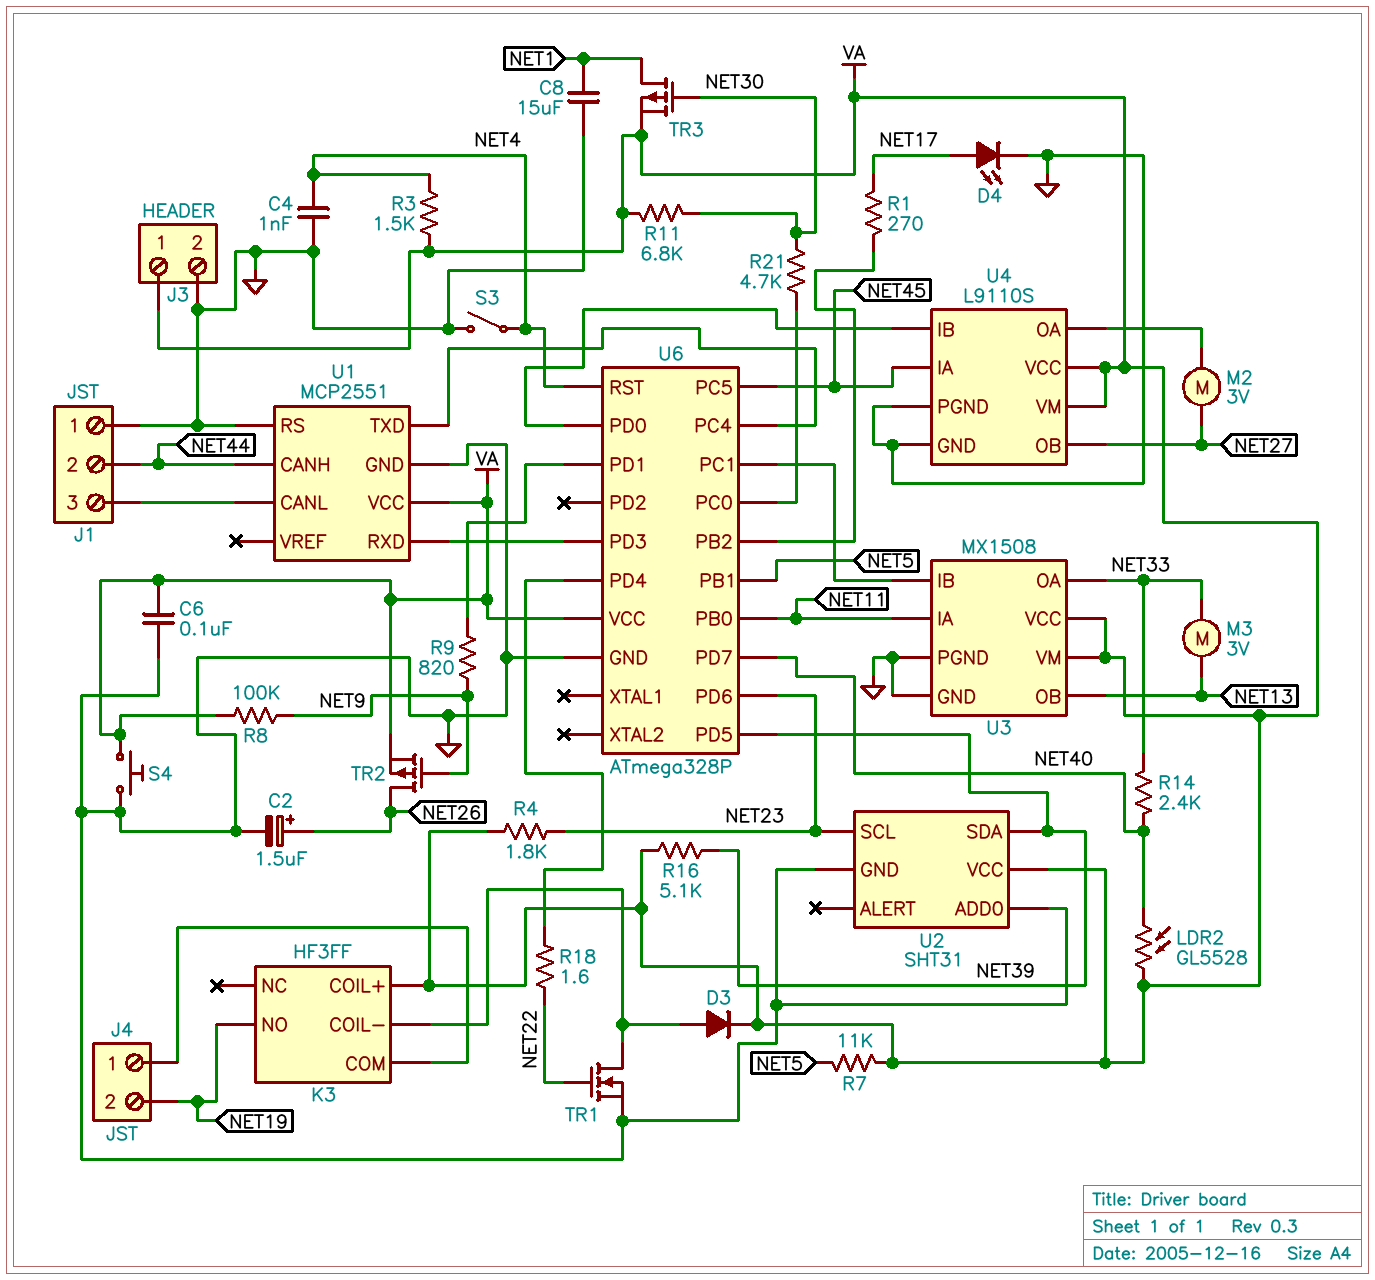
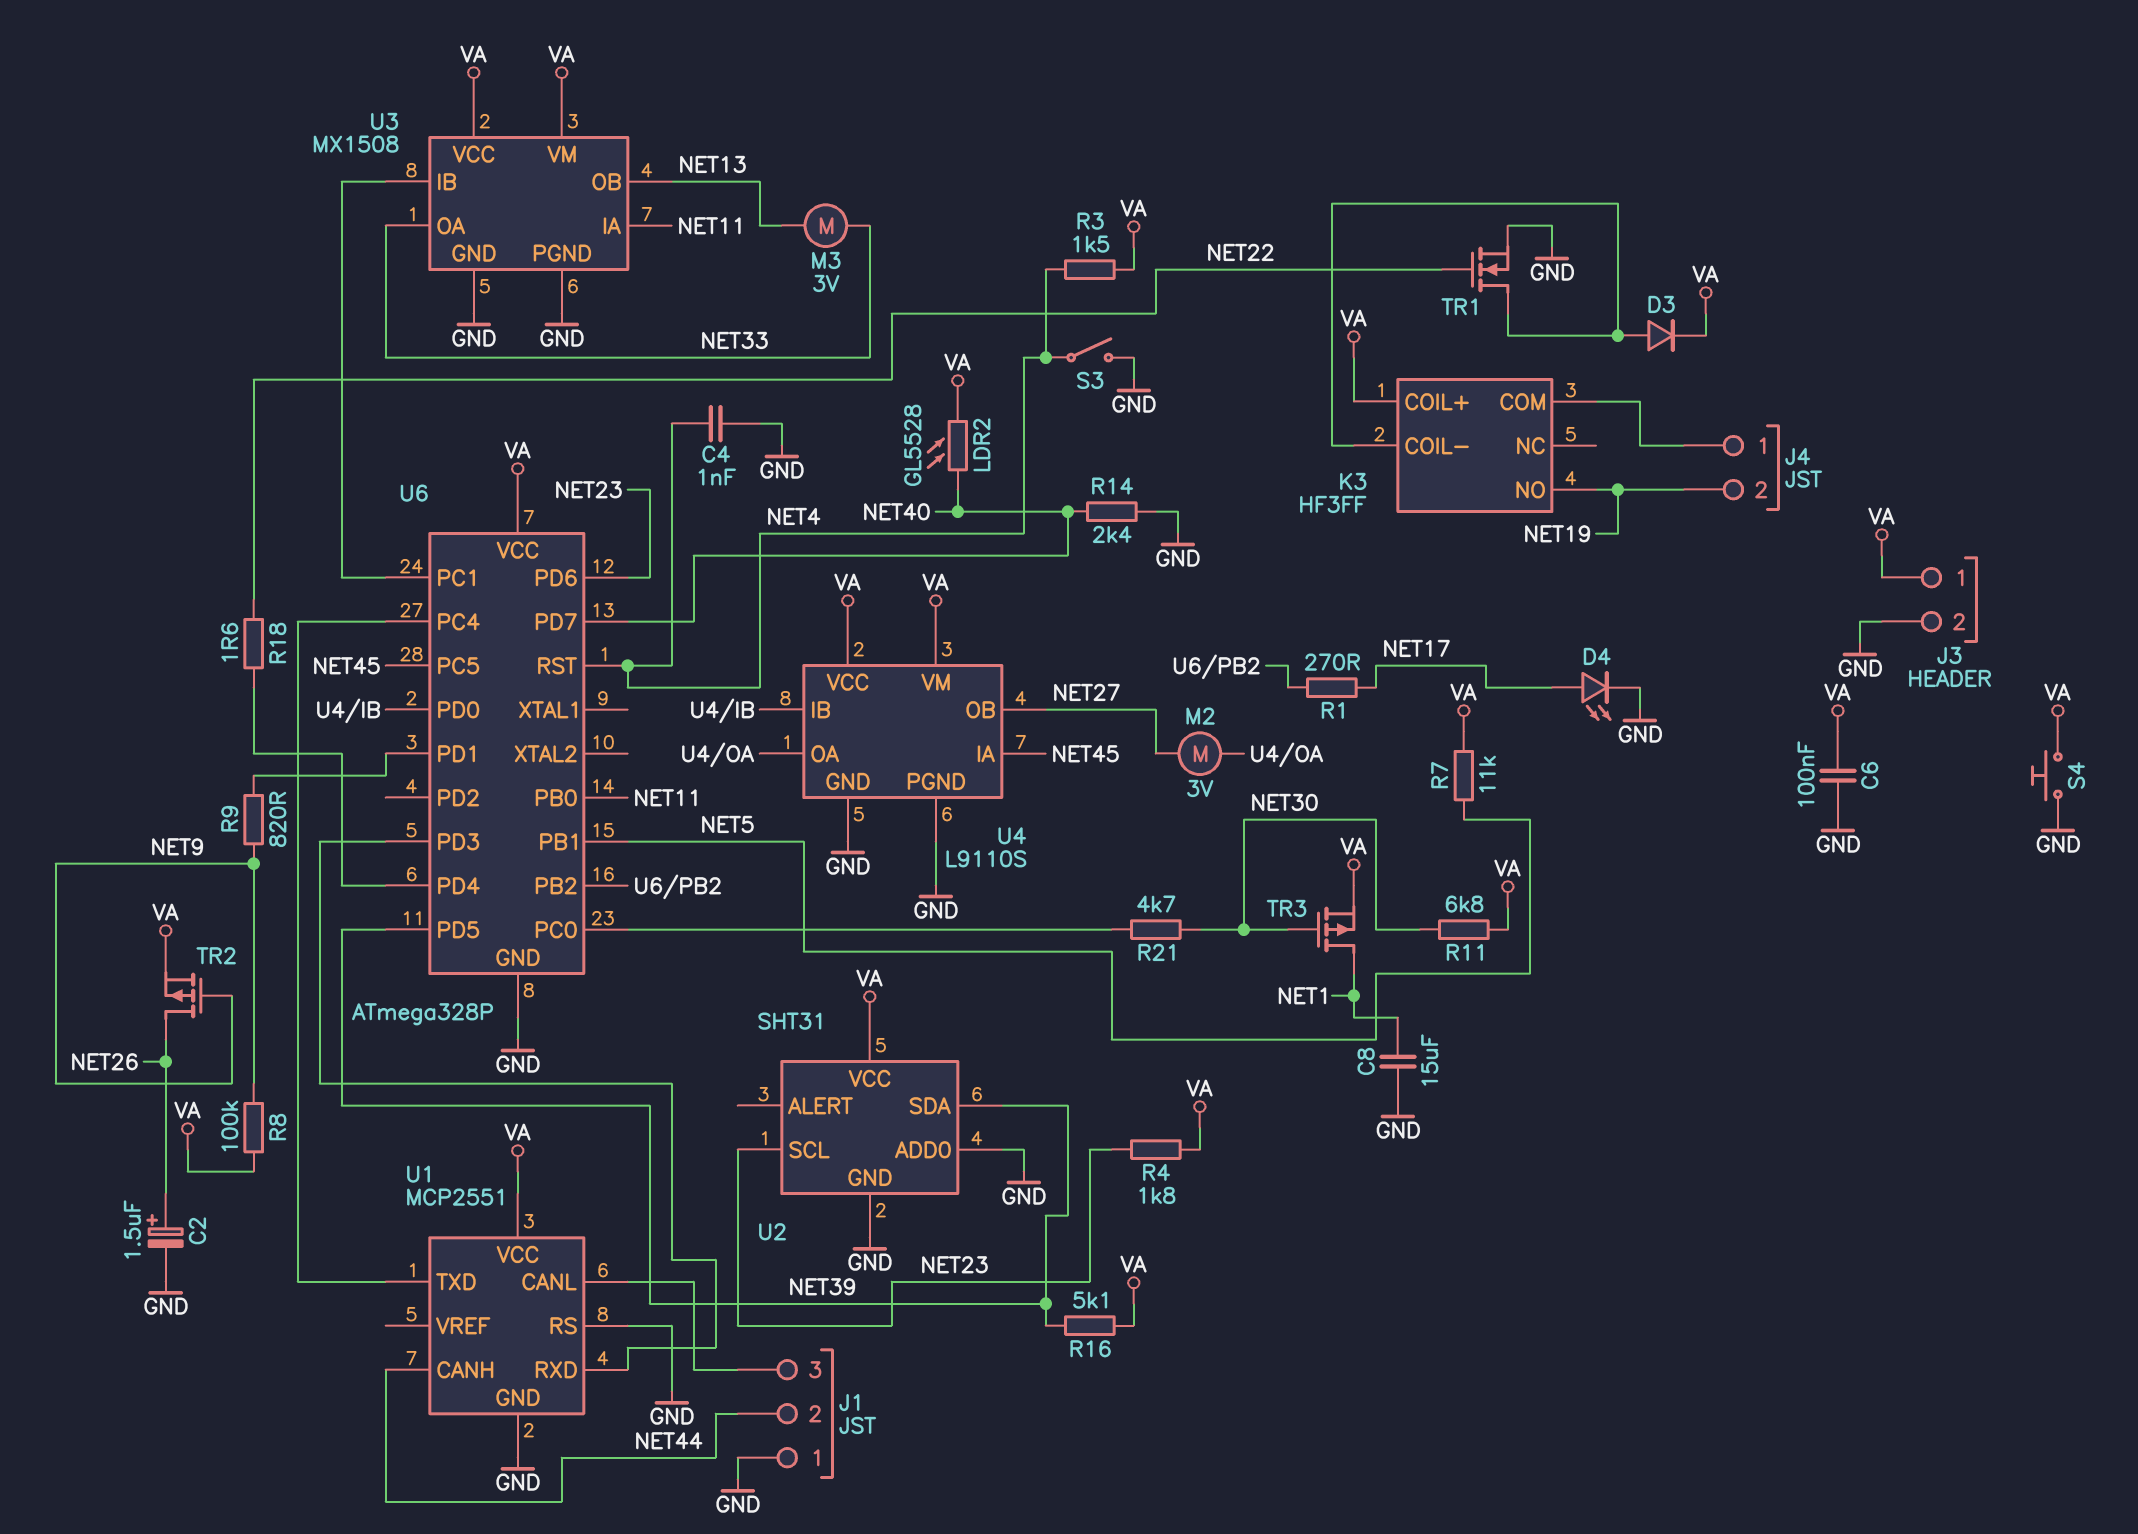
R14: 2.4k (NET33, NET40) -> 2.4k (GND, NET40)

